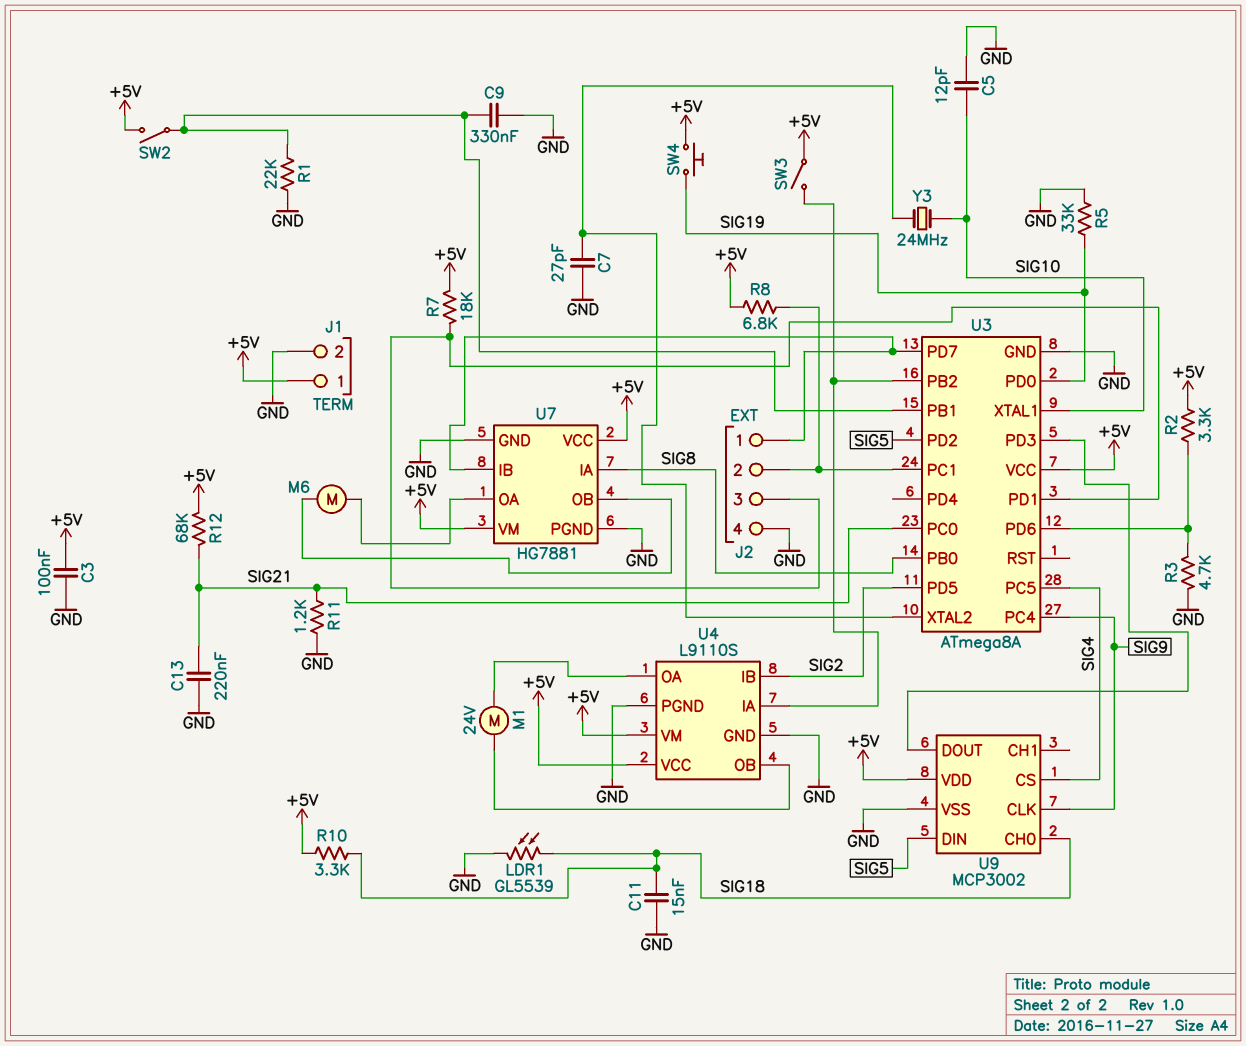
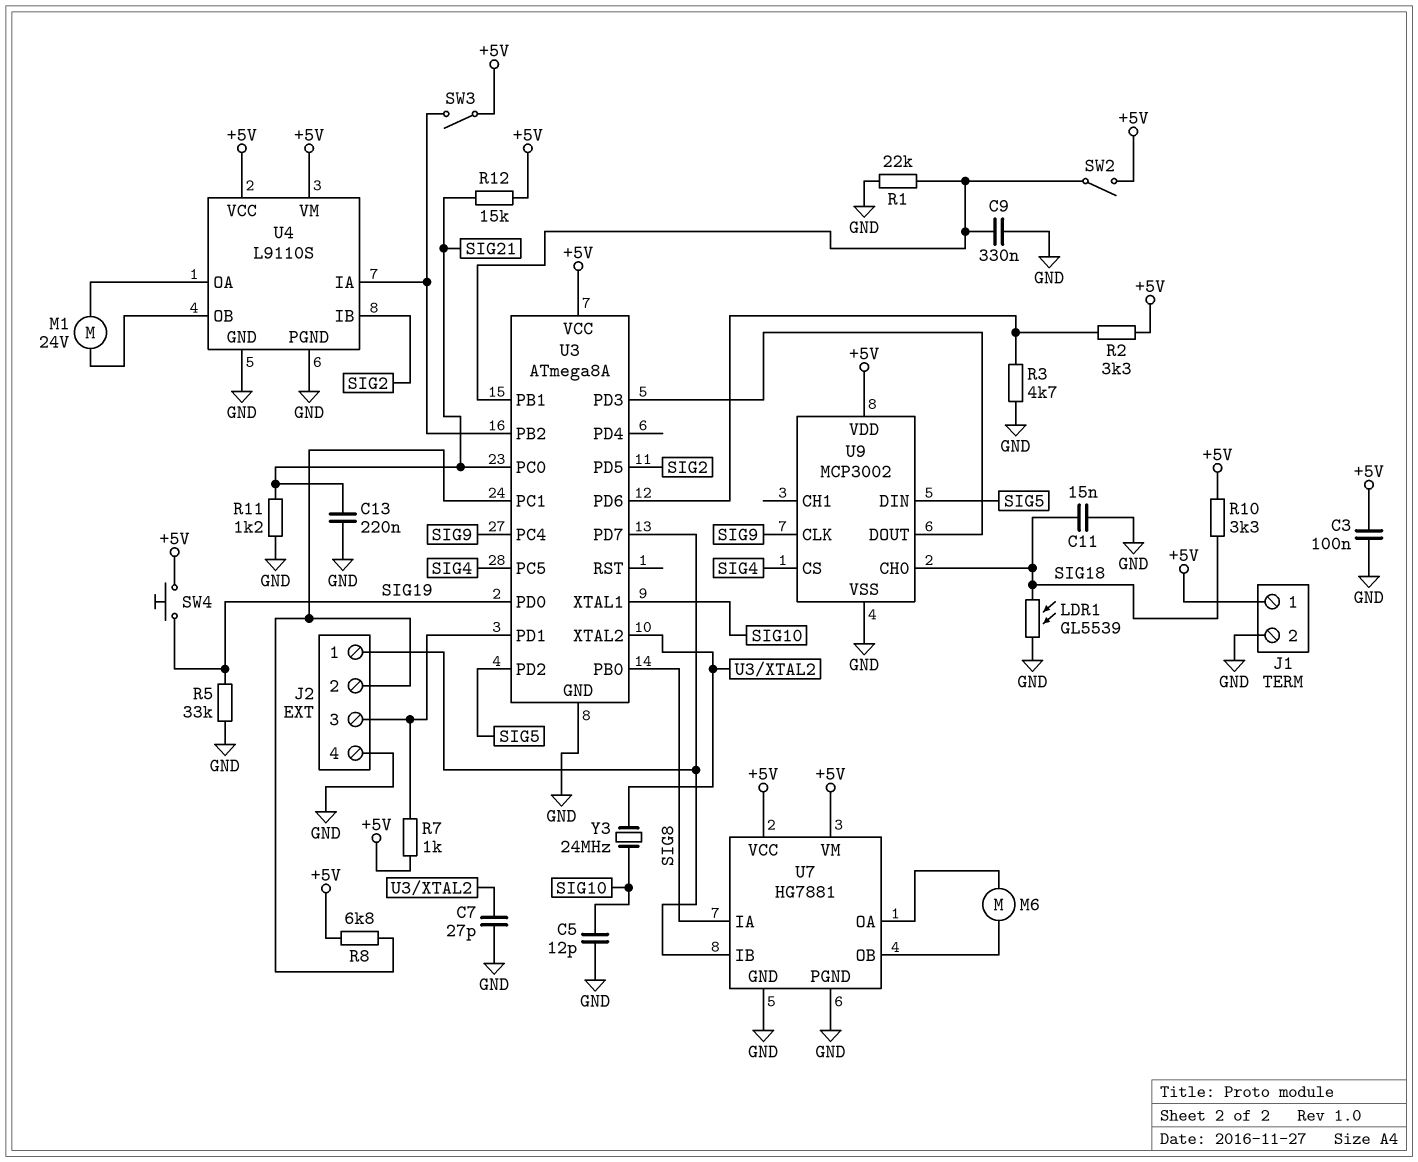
R7: 18k (+5V, J2/3) -> 1k (+5V, J2/3)
R12: 68k (+5V, SIG21) -> 15k (+5V, SIG21)

